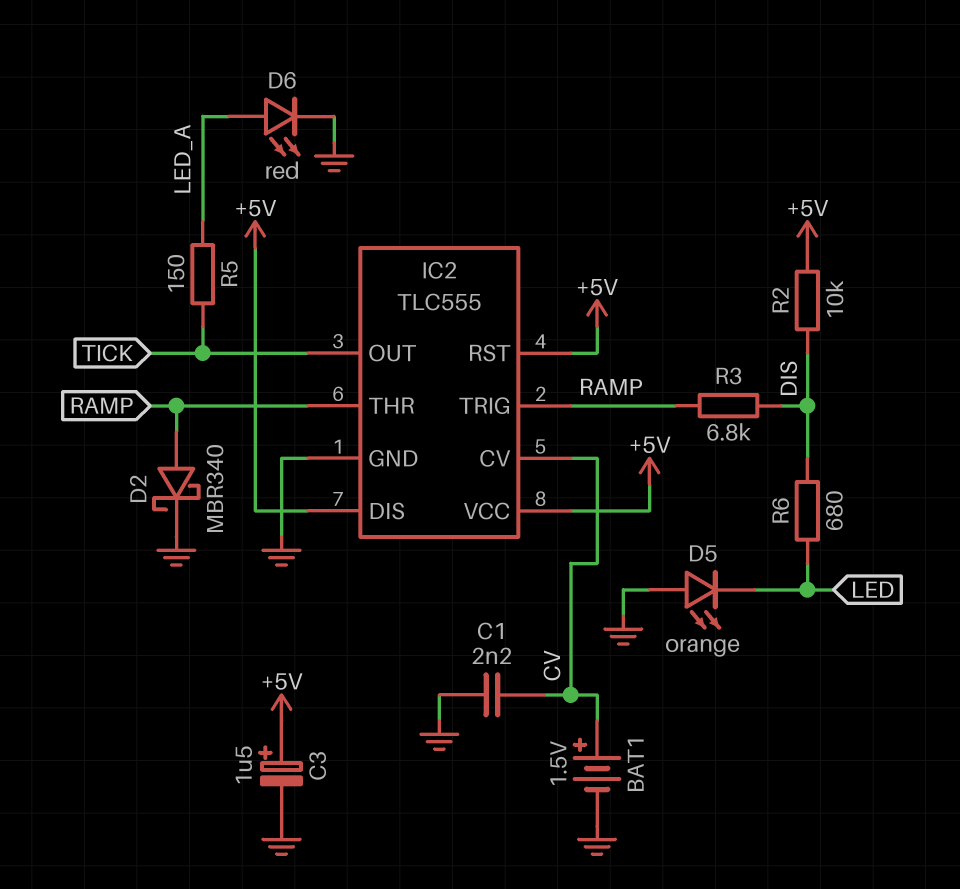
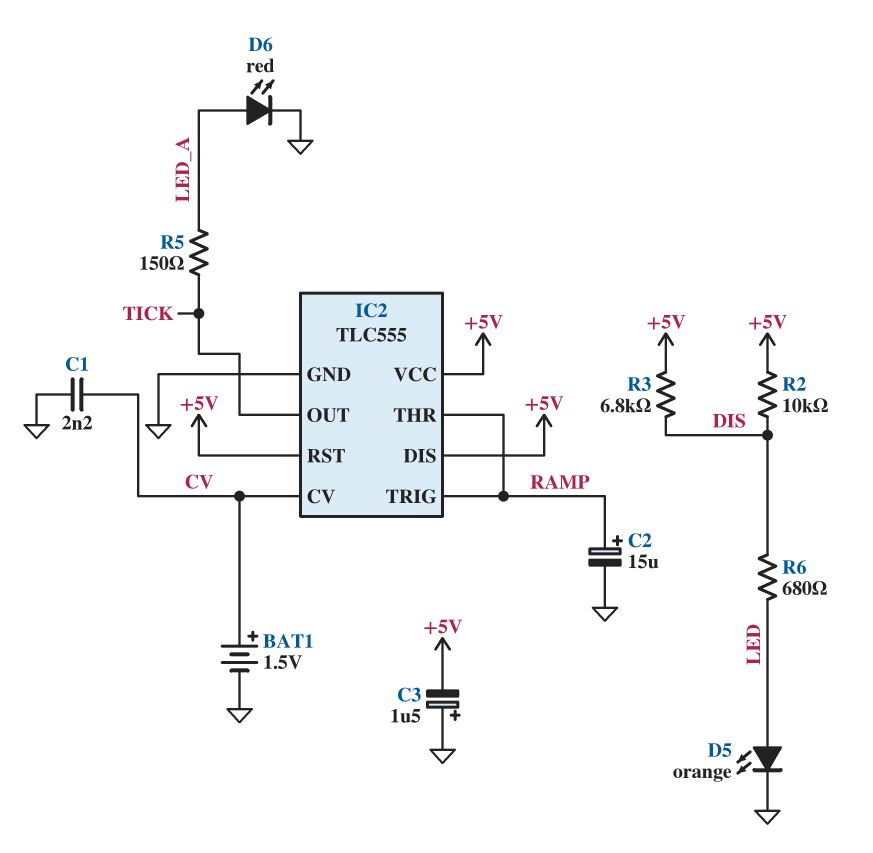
C2: none -> 15uF (plus RAMP, minus GND)
C3: 1.5uF (plus +5V, minus GND) -> 1.5uF (plus GND, minus +5V)
D2: schottky MBR340 (A RAMP, K GND) -> none
D5: LED orange (A GND, K LED) -> LED orange (A LED, K GND)
R3: 6.8k (DIS, RAMP) -> 6.8k (+5V, DIS)

